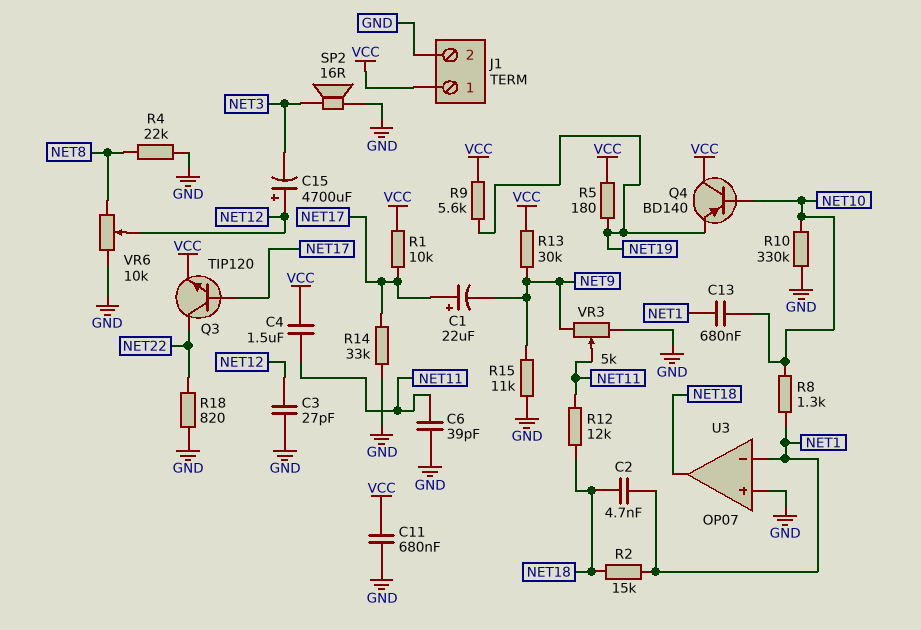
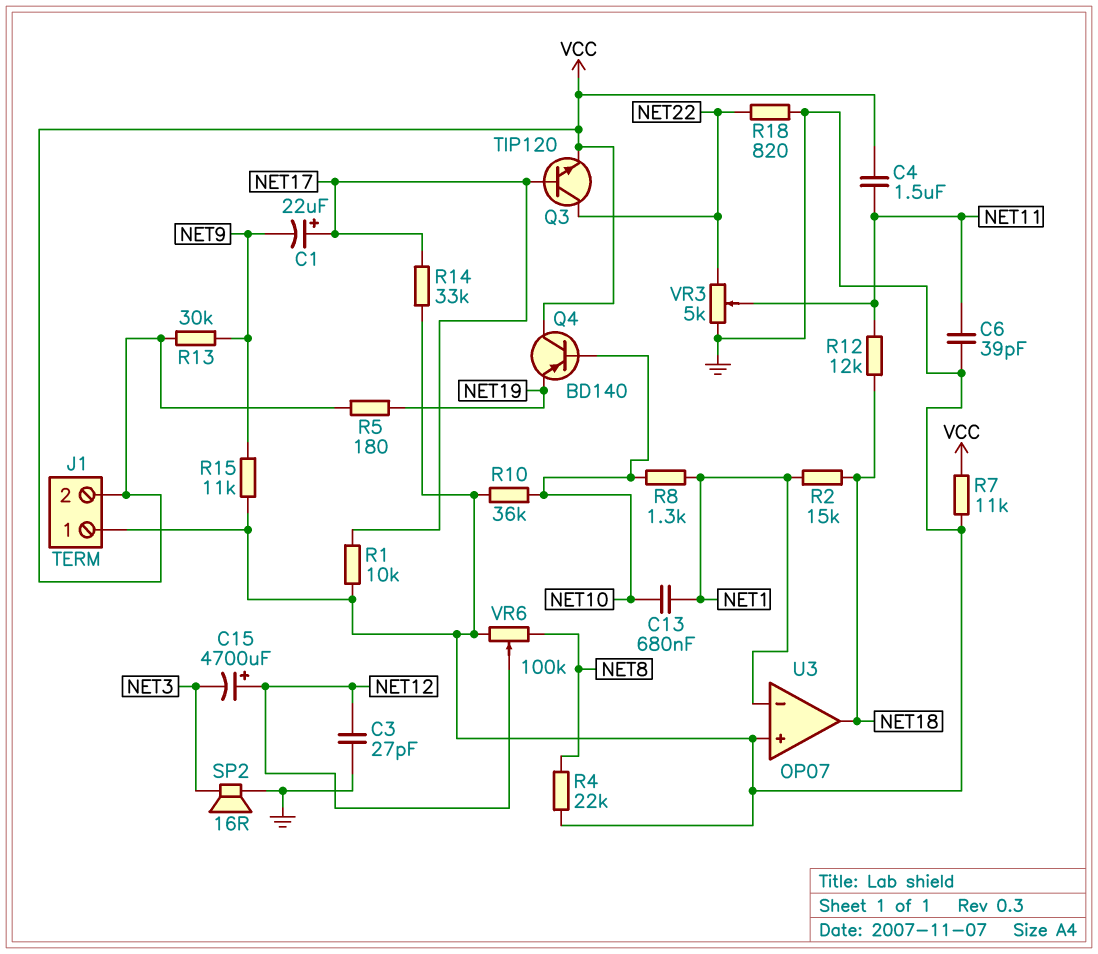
C2: 4.7nF (NET1, NET18) -> none
C11: 680nF (GND, VCC) -> none
J1 pin 1: VCC -> GND
J1 pin 2: GND -> VCC
R1: 10k (NET17, VCC) -> 10k (GND, NET17)
R7: none -> 11k (GND, VCC)
R9: 5.6k (NET19, VCC) -> none
R10: 330k (GND, NET10) -> 36k (GND, NET10)
VR3: 5k (GND, NET9, wiper NET11) -> 5k (GND, NET22, wiper NET11)
VR6: 10k (GND, NET8, wiper NET12) -> 100k (GND, NET8, wiper NET12)

